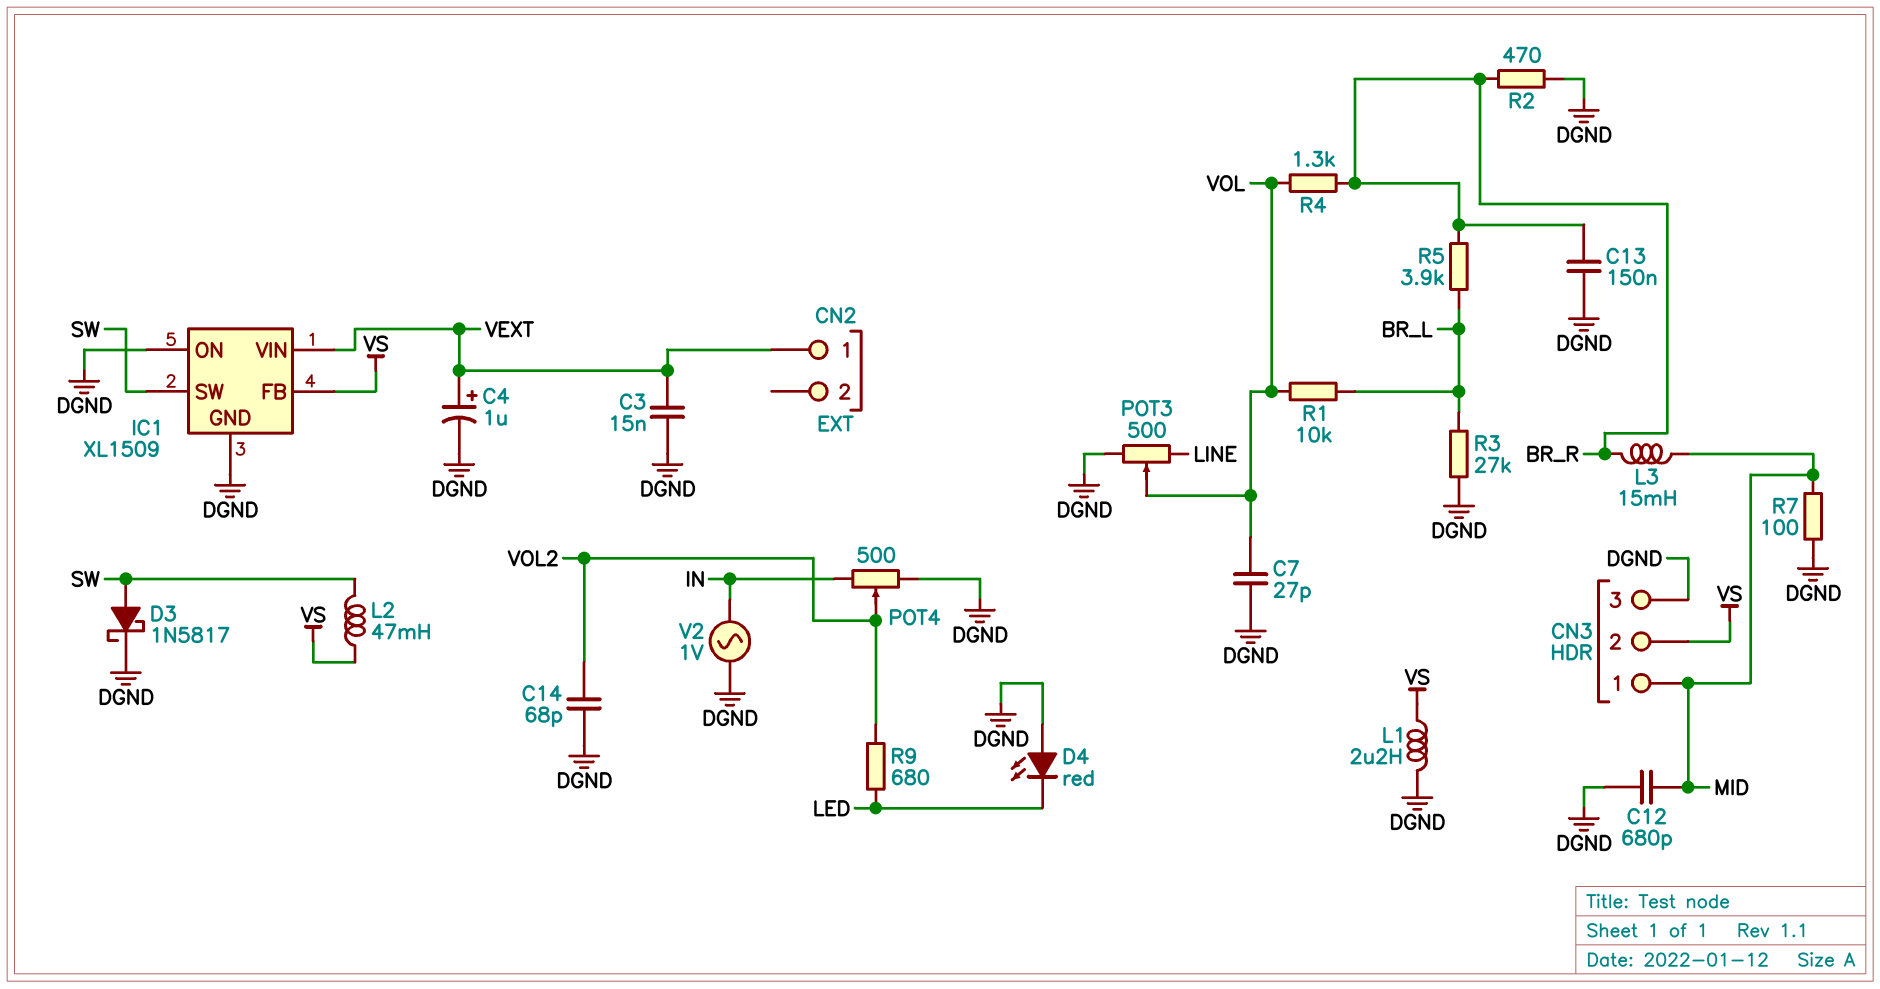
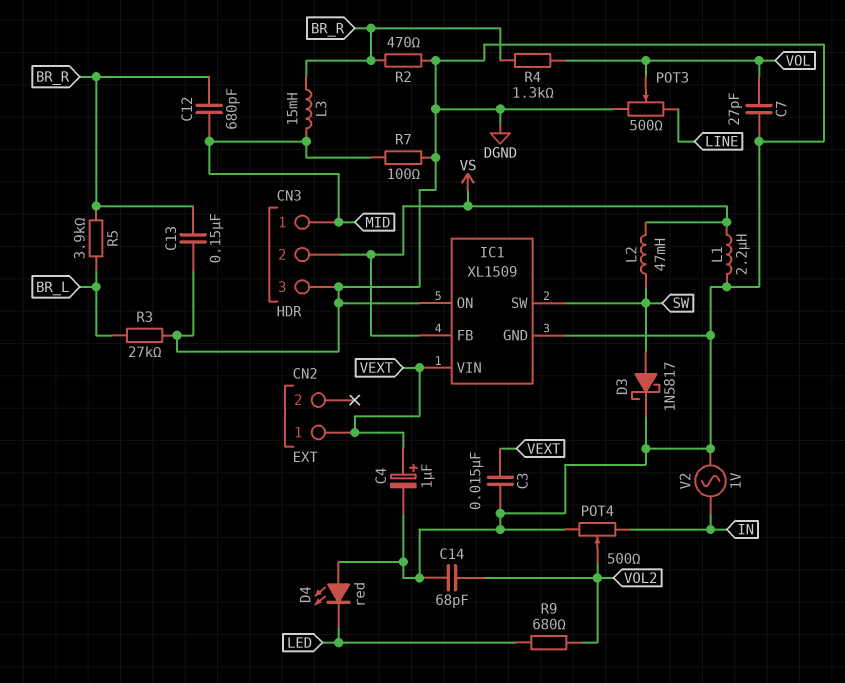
C12: 680pF (DGND, MID) -> 680pF (BR_R, MID)
R1: 10k (BR_L, VOL) -> none

